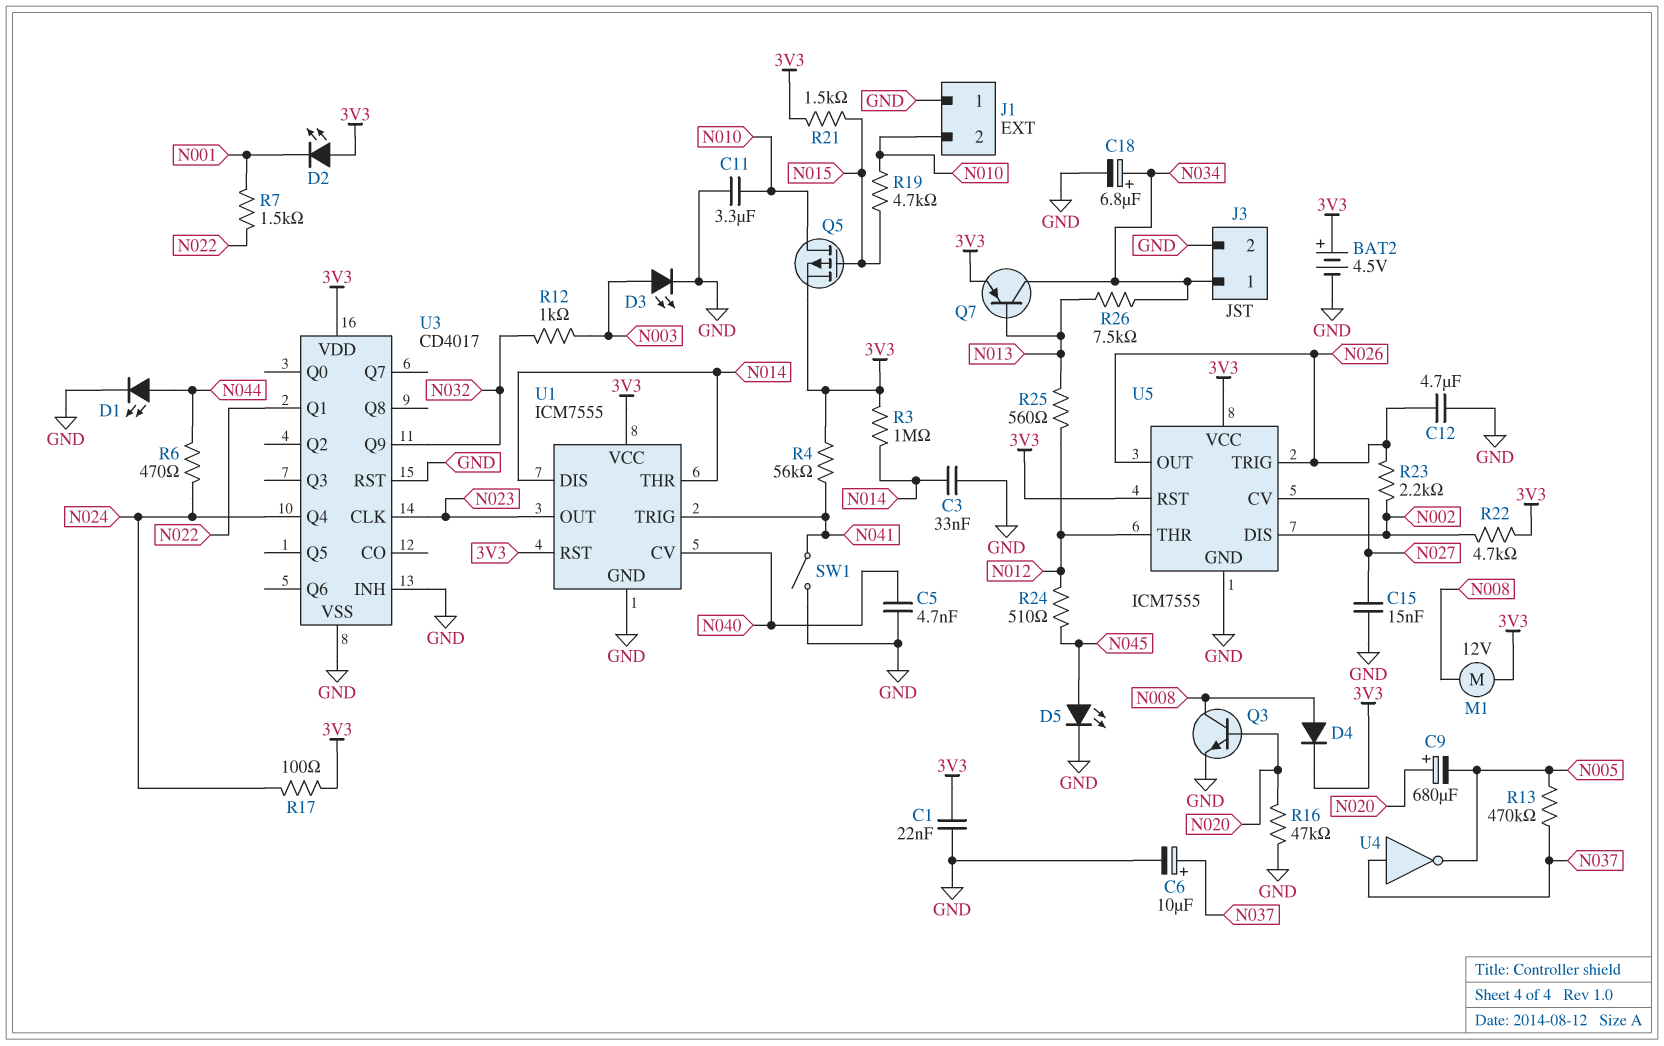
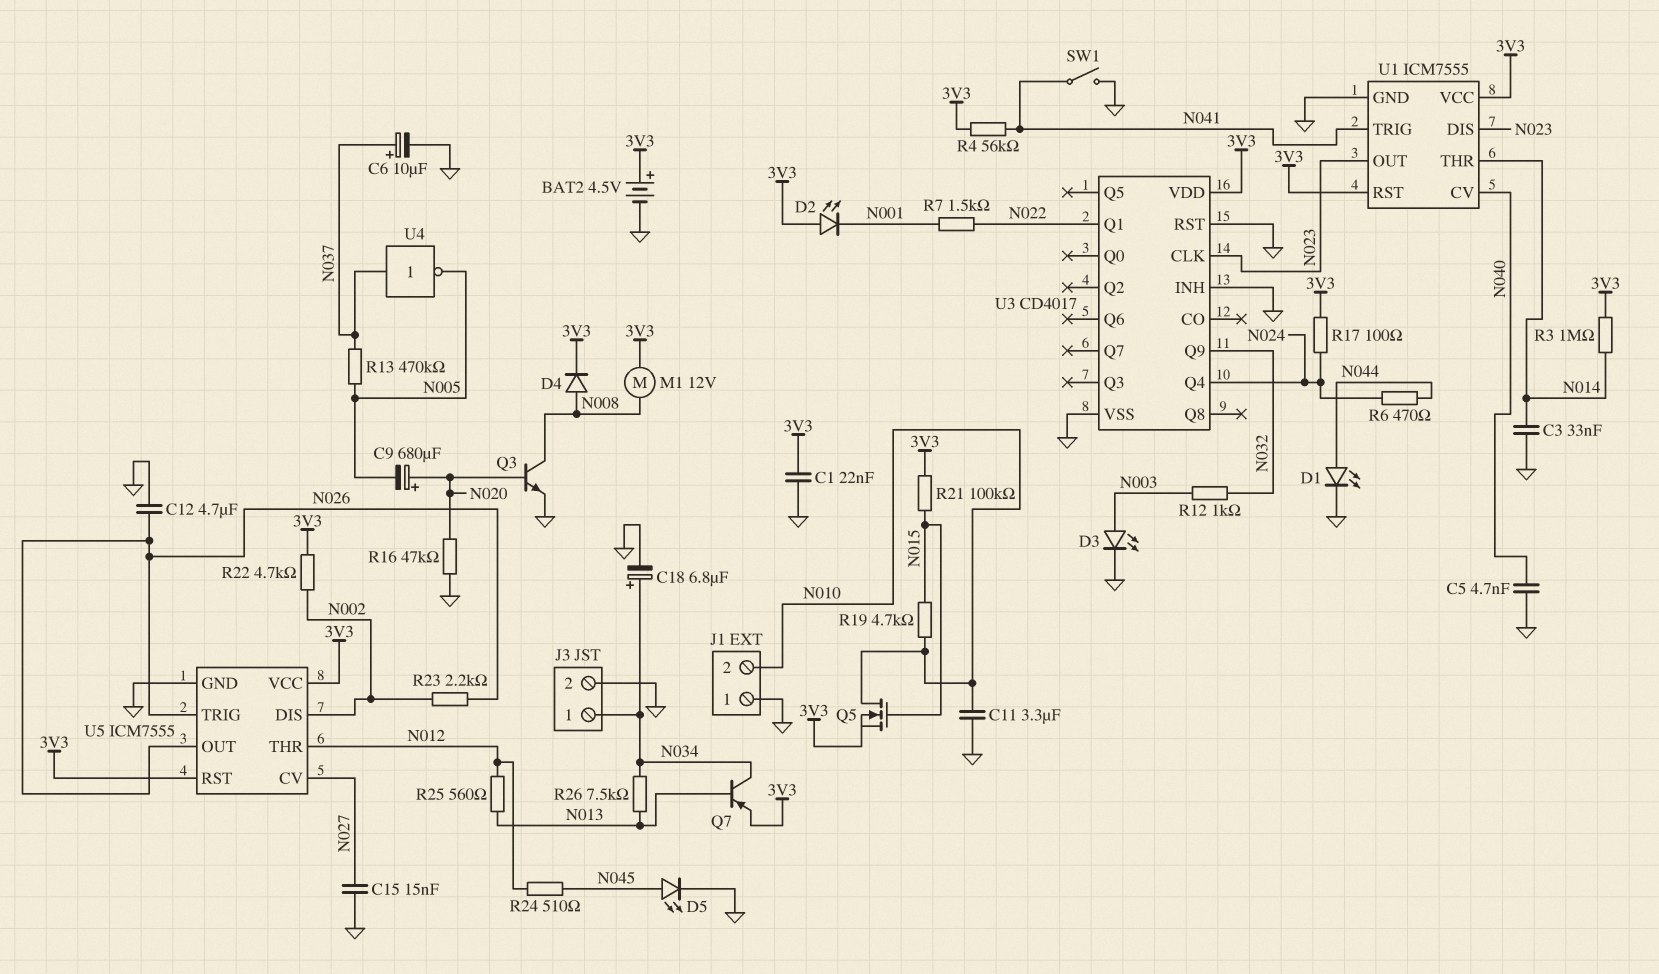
Q5: PMOS (G N015, D N010, S 3V3) -> NMOS (G N015, D N010, S 3V3)
R21: 1.5k (3V3, N015) -> 100k (3V3, N015)
U1 pin DIS: N014 -> N023

